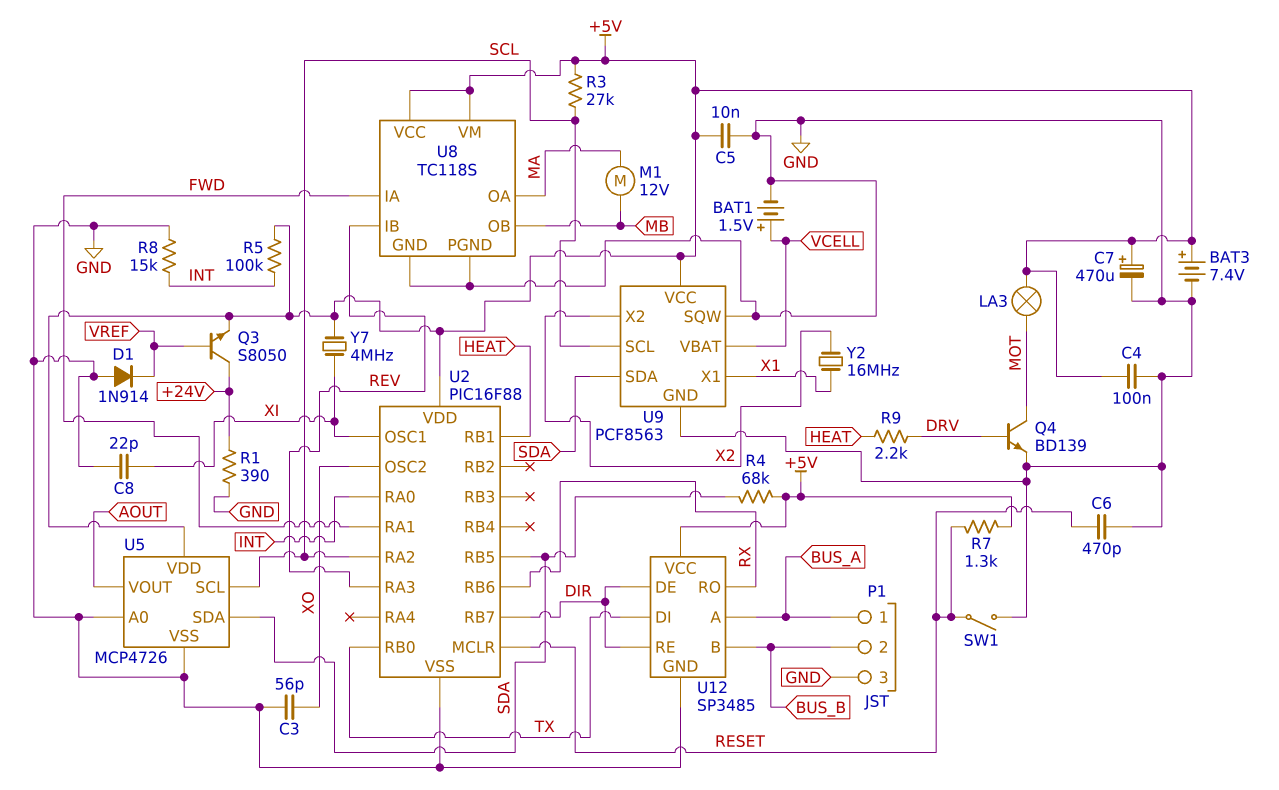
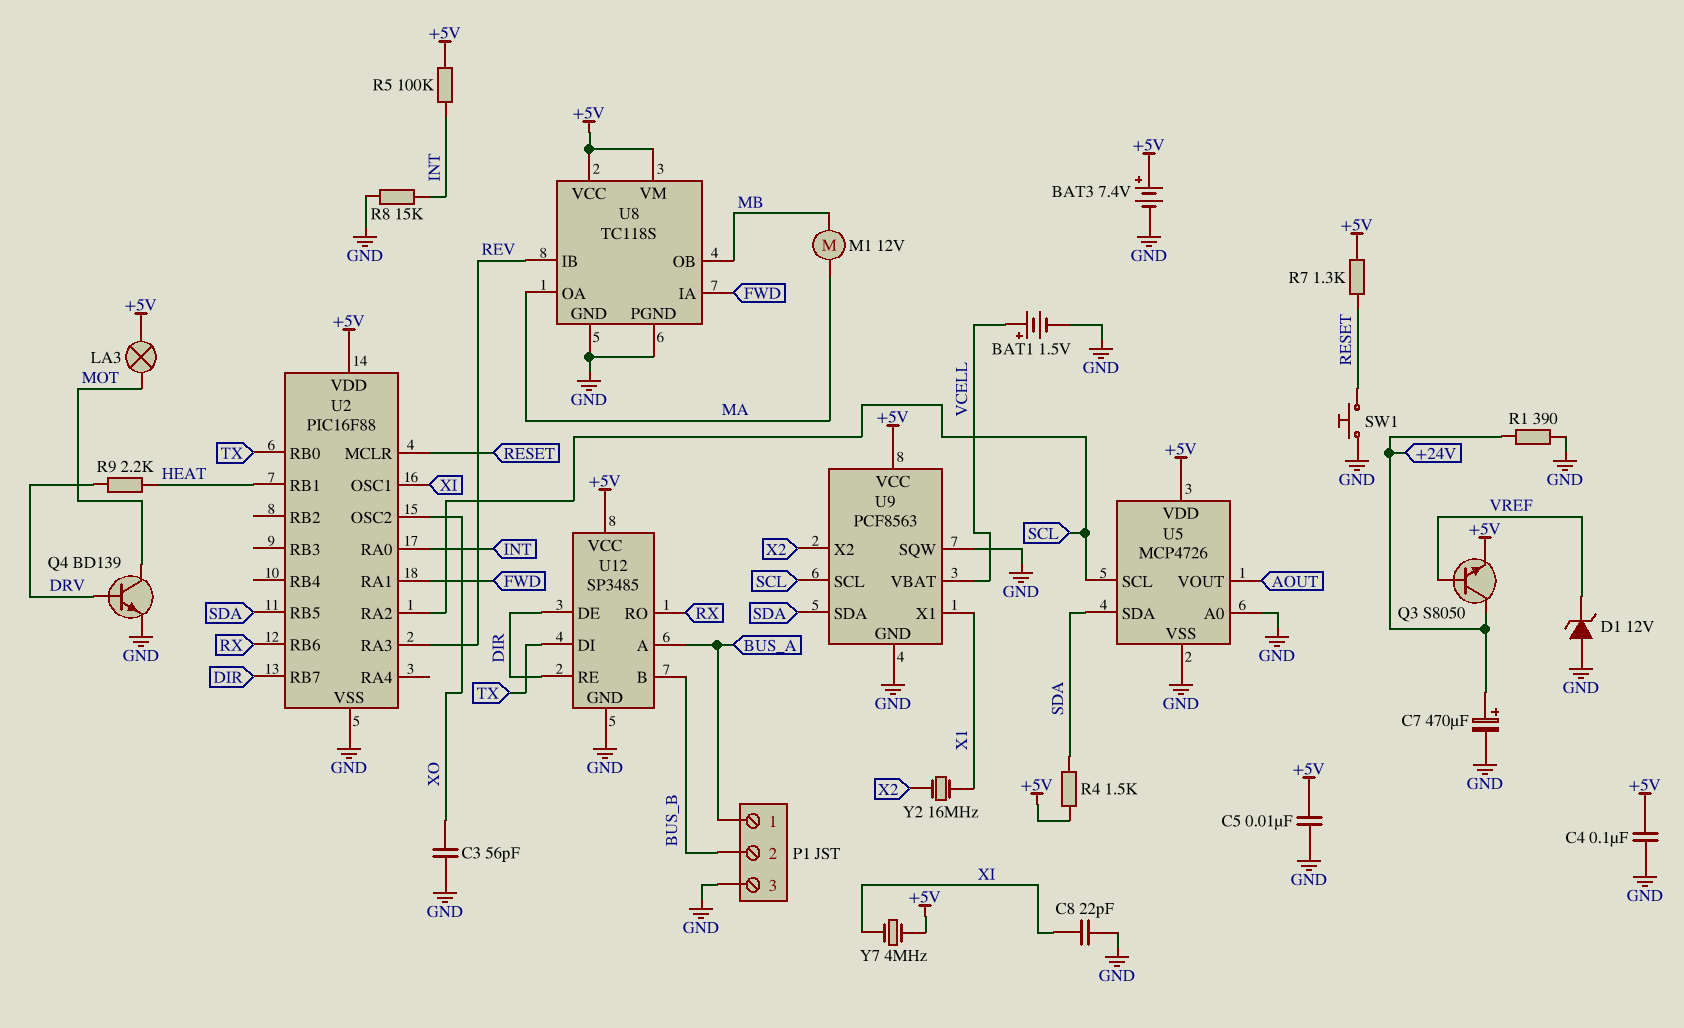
C6: 470pF (GND, RESET) -> none
C7: 470uF (plus +5V, minus GND) -> 470uF (plus +24V, minus GND)
D1: diode 1N914 (A GND, K VREF) -> zener 12V (A GND, K VREF)
R3: 27k (+5V, SCL) -> none
R4: 68k (+5V, SDA) -> 1.5k (+5V, SDA)
SW1: switch (GND, RESET) -> button (GND, RESET)

